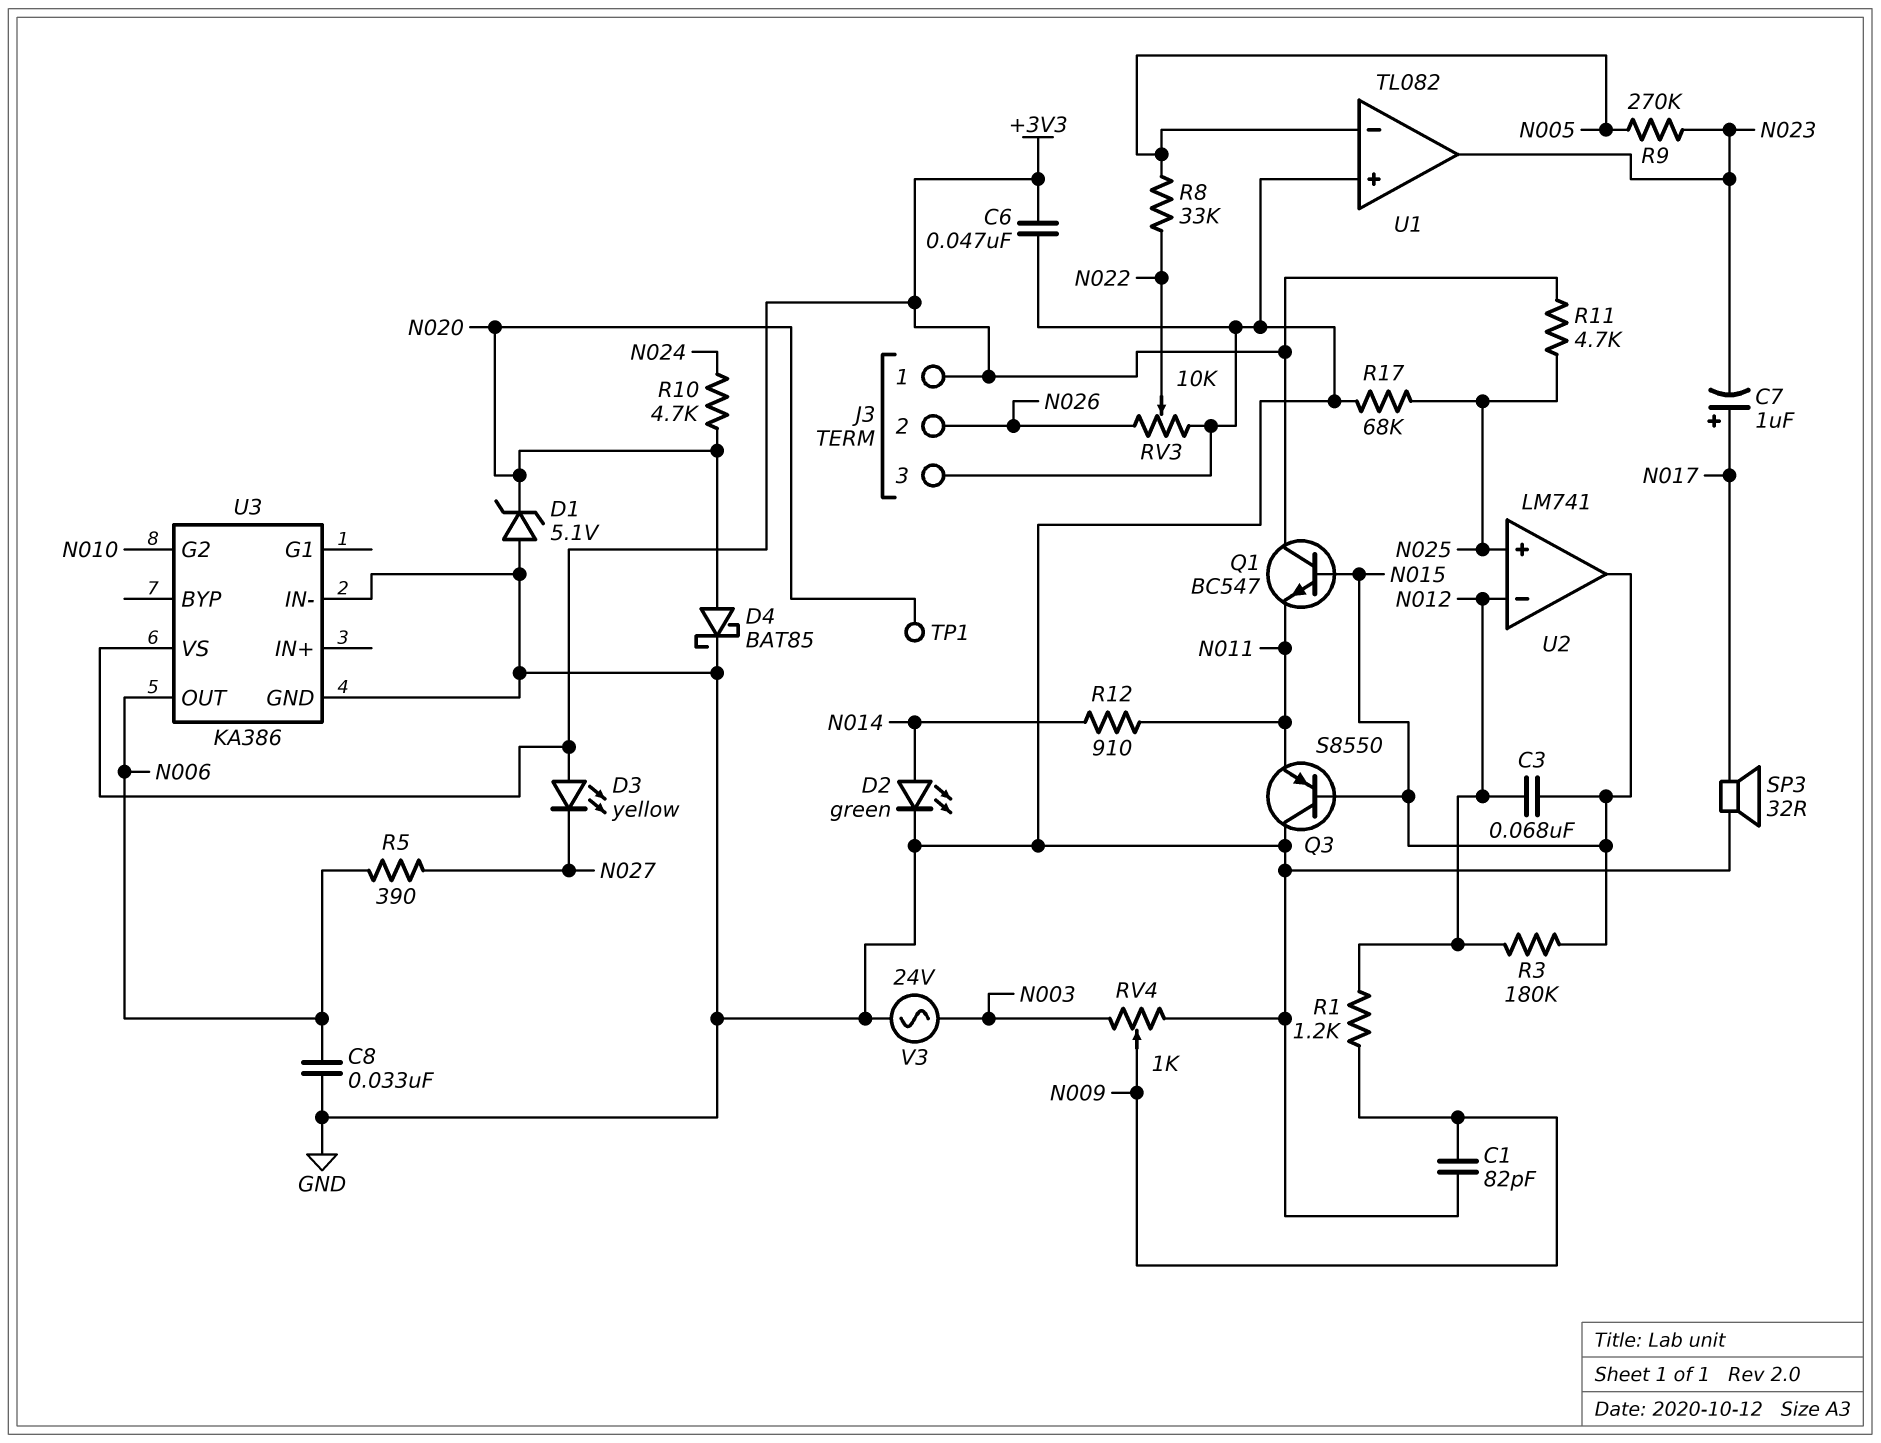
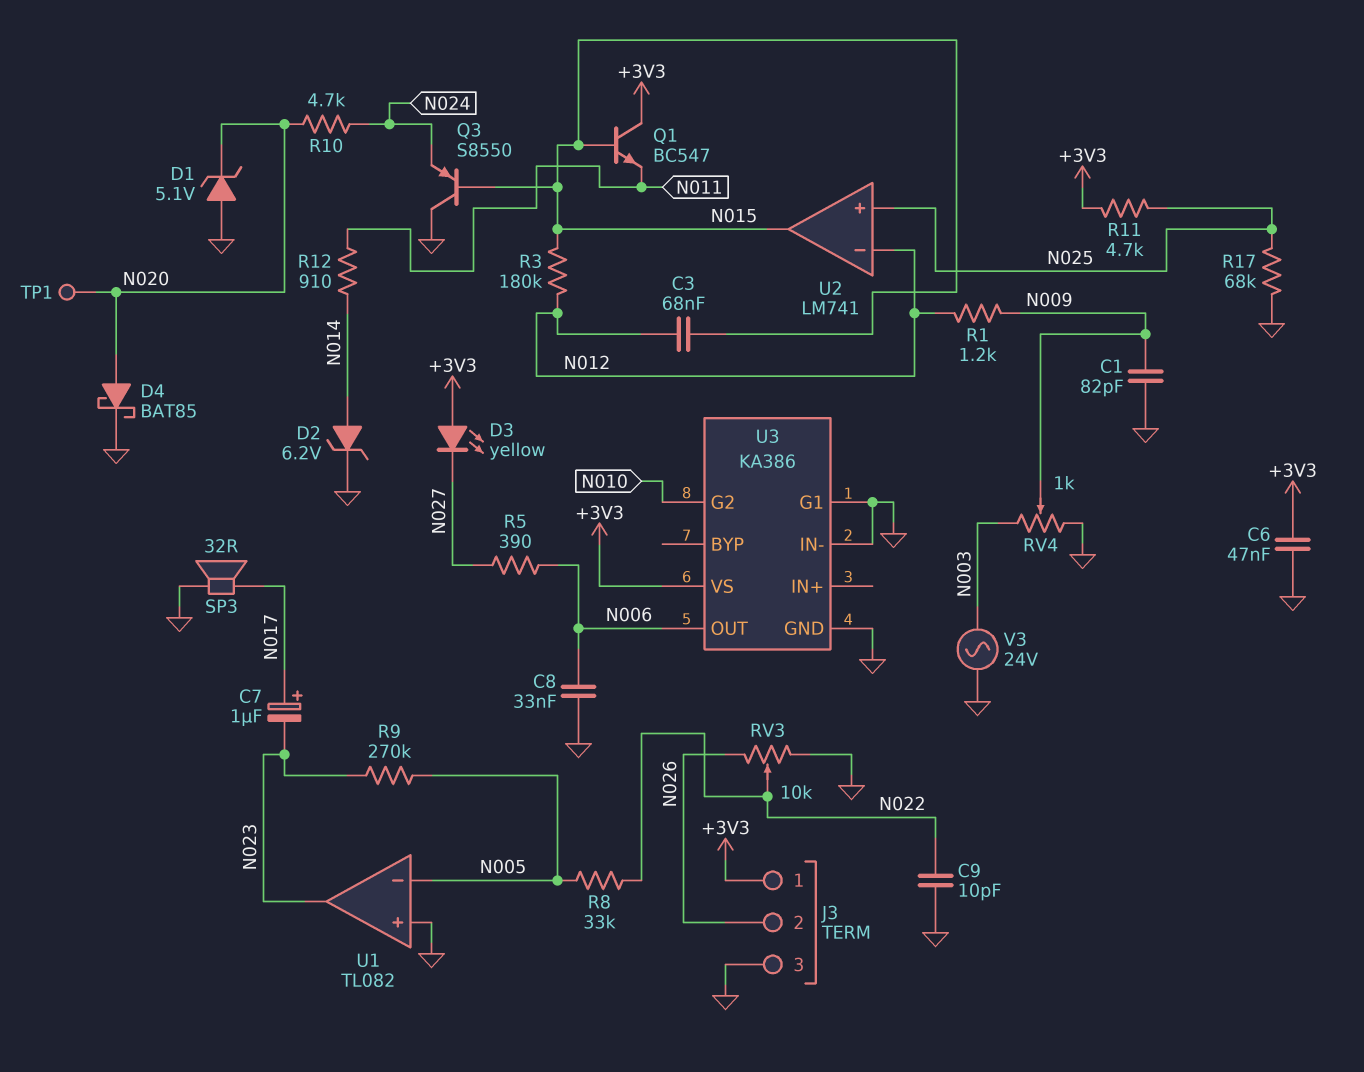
C9: none -> 10pF (GND, N022)
D2: LED green (A N014, K GND) -> zener 6.2V (A N014, K GND)
Q3: PNP S8550 (B N015, C GND, E N011) -> PNP S8550 (B N015, C GND, E N024)
U3 pin G1: none -> GND

